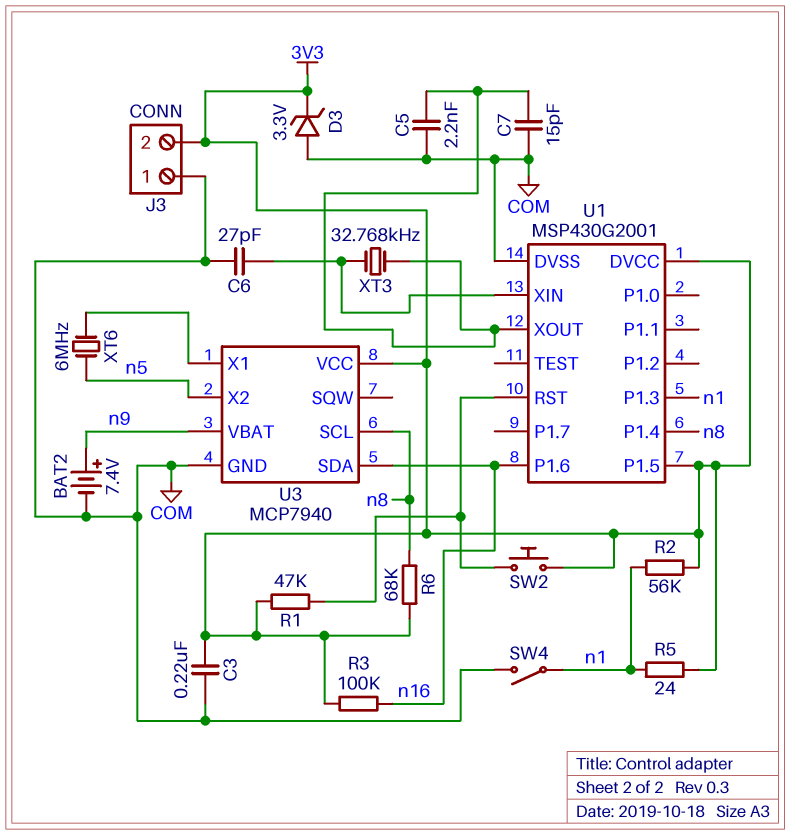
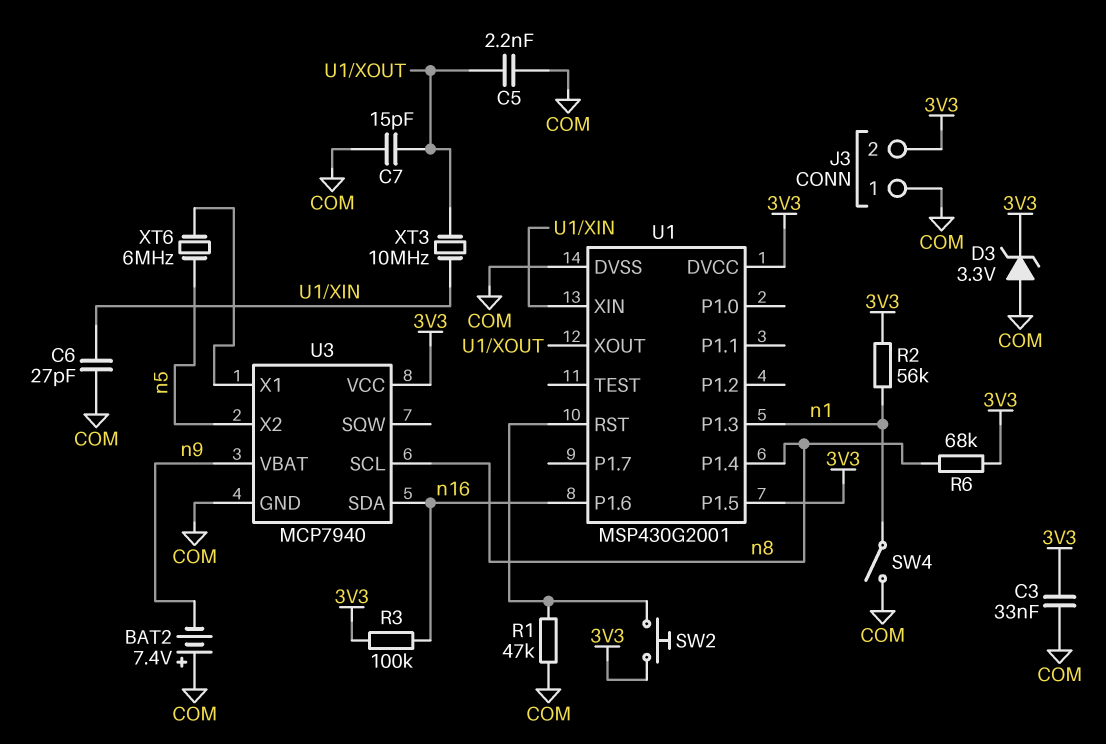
BAT2: 7.4V (plus n9, minus COM) -> 7.4V (plus COM, minus n9)
C3: 220nF (3V3, COM) -> 33nF (3V3, COM)
R1: 47k (3V3, U1/RST) -> 47k (COM, U1/RST)
R5: 24 (3V3, n1) -> none
XT3: 32.768kHz (U1/XIN, U1/XOUT) -> 10MHz (U1/XIN, U1/XOUT)

